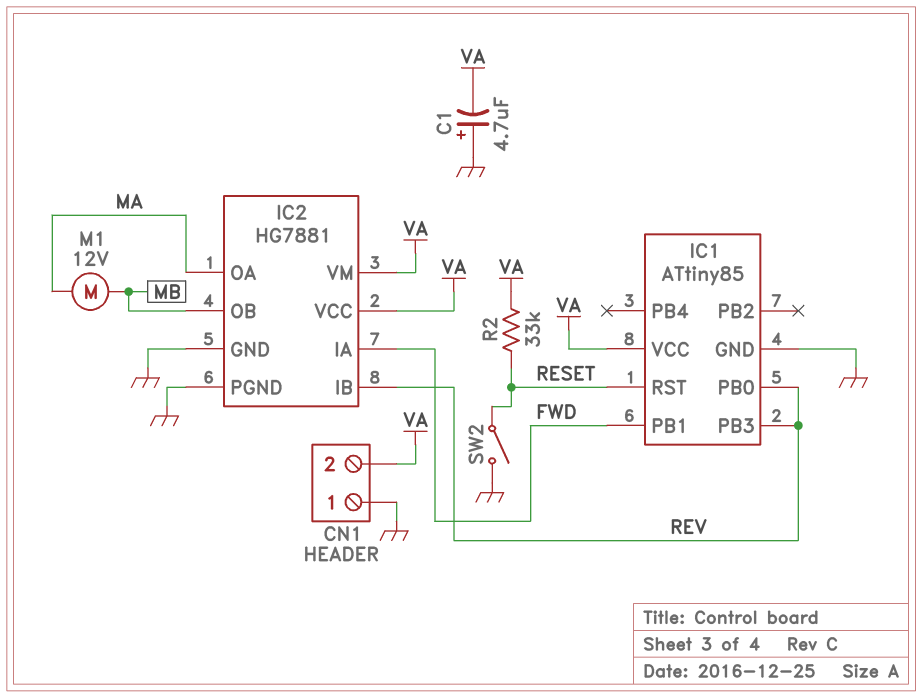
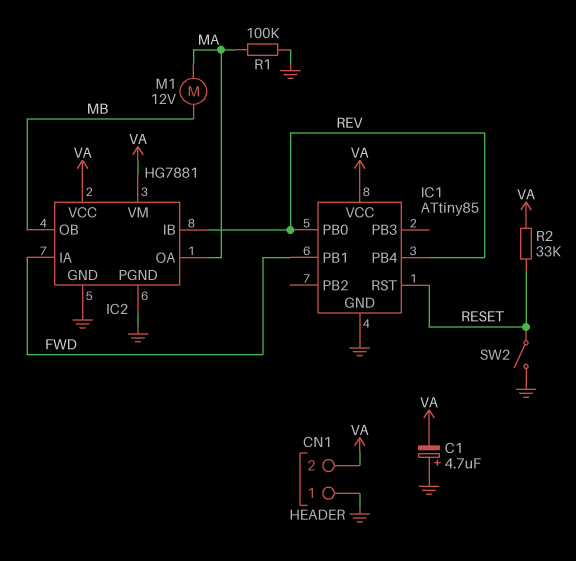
IC1 pin PB3: REV -> none
IC1 pin PB4: none -> REV
R1: none -> 100k (GND, MA)

